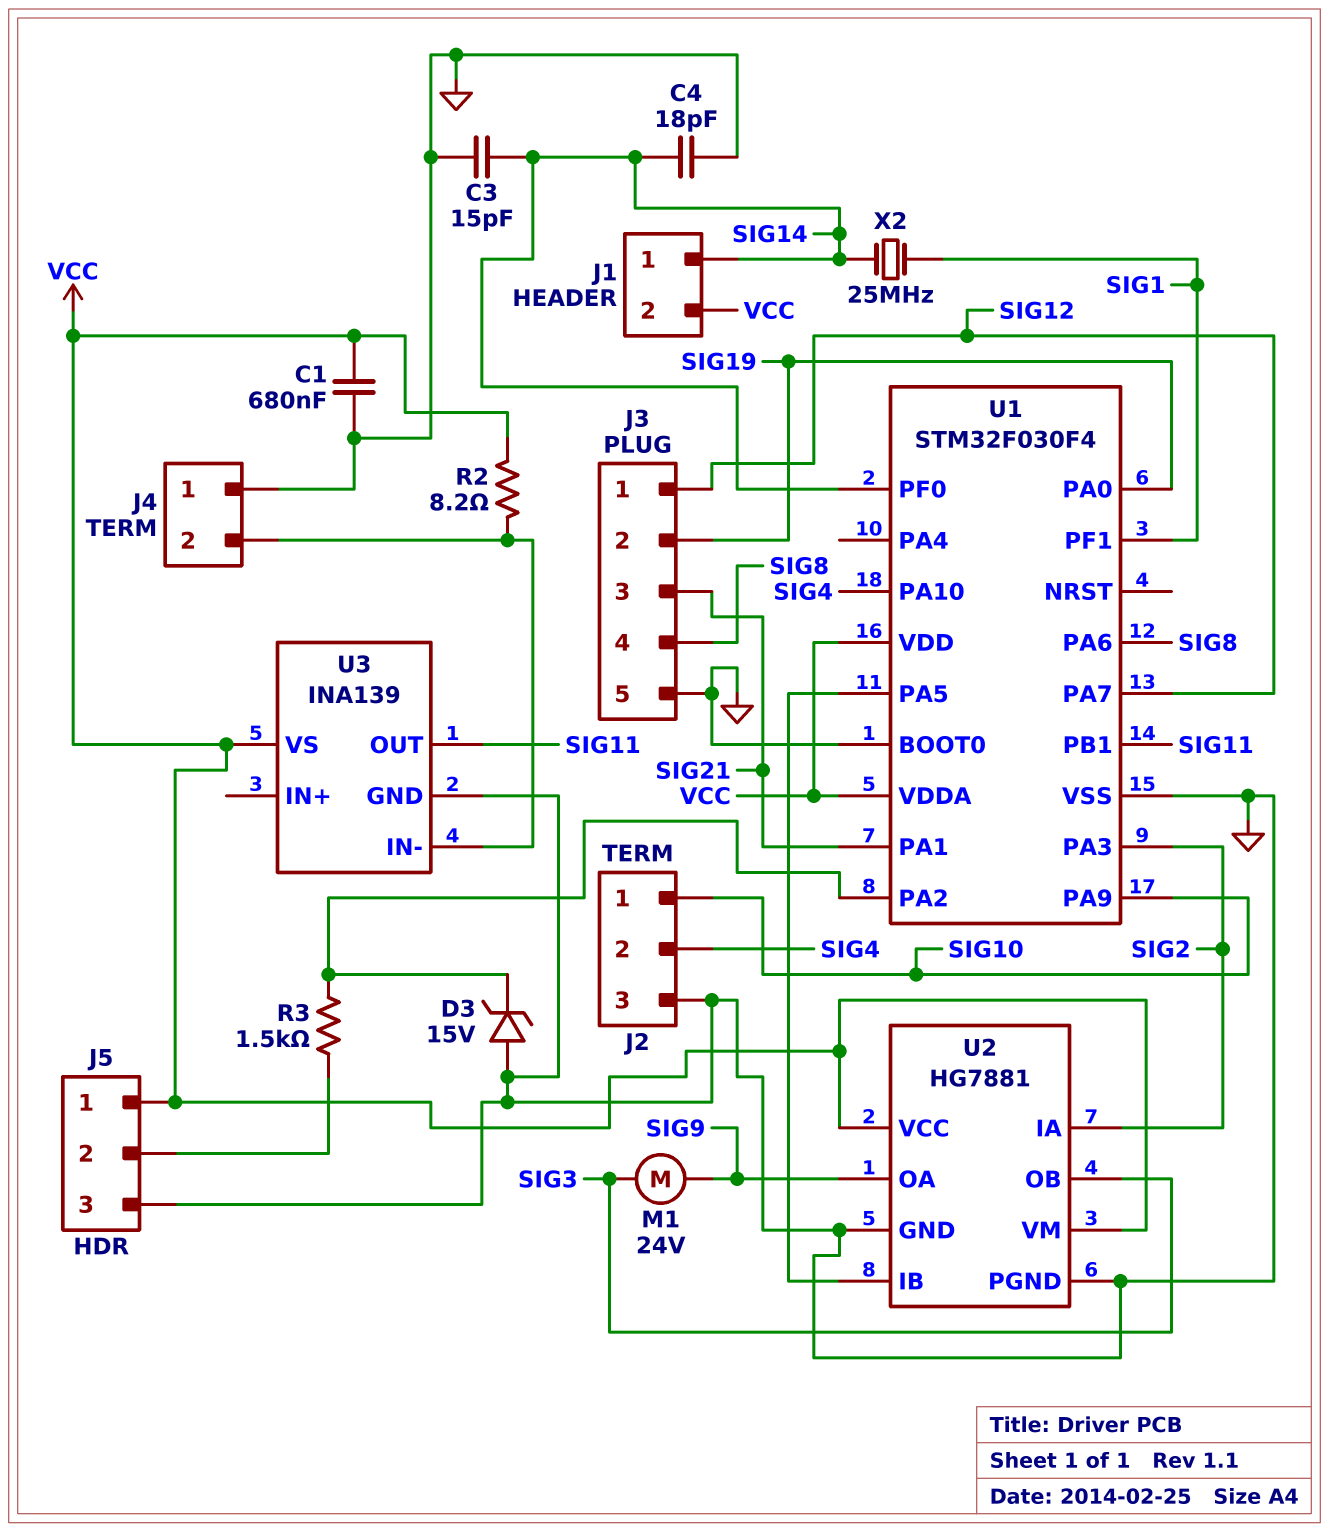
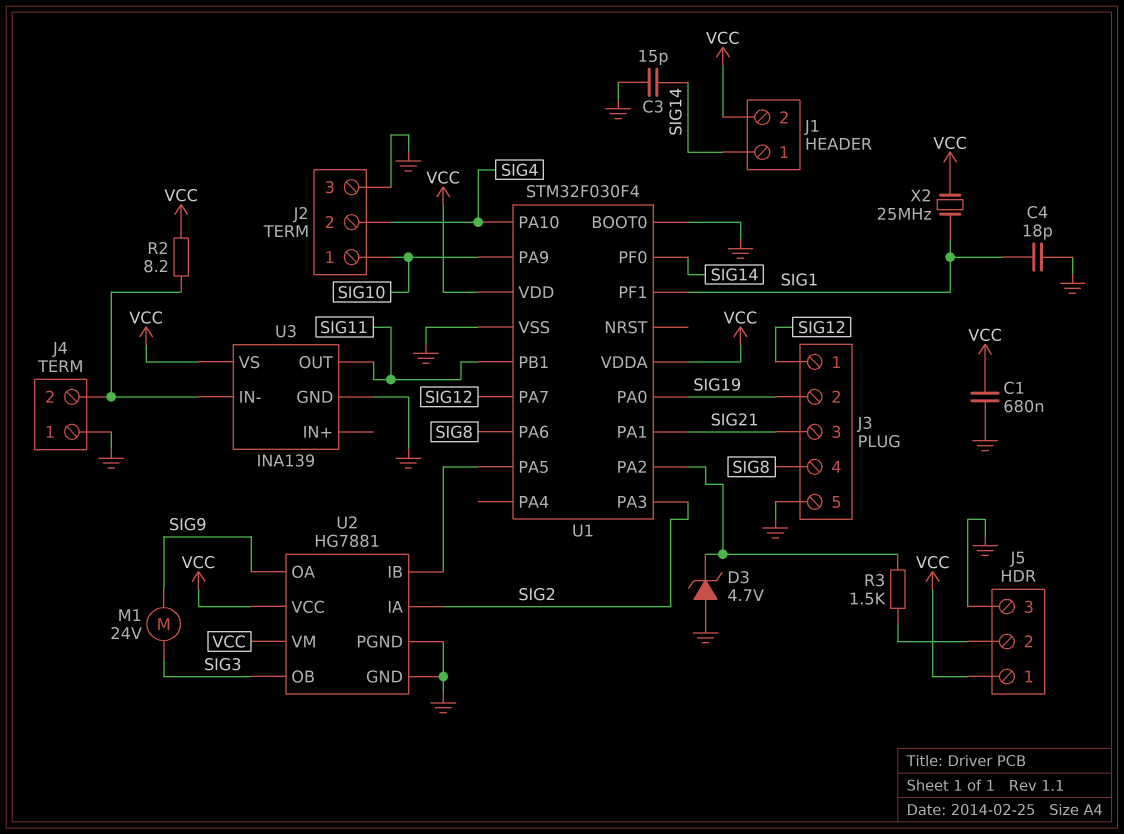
C4: 18pF (GND, SIG14) -> 18pF (GND, SIG1)
D3: zener 15V (A GND, K U1/PA2) -> zener 4.7V (A GND, K U1/PA2)
X2: 25MHz (SIG1, SIG14) -> 25MHz (SIG1, VCC)

